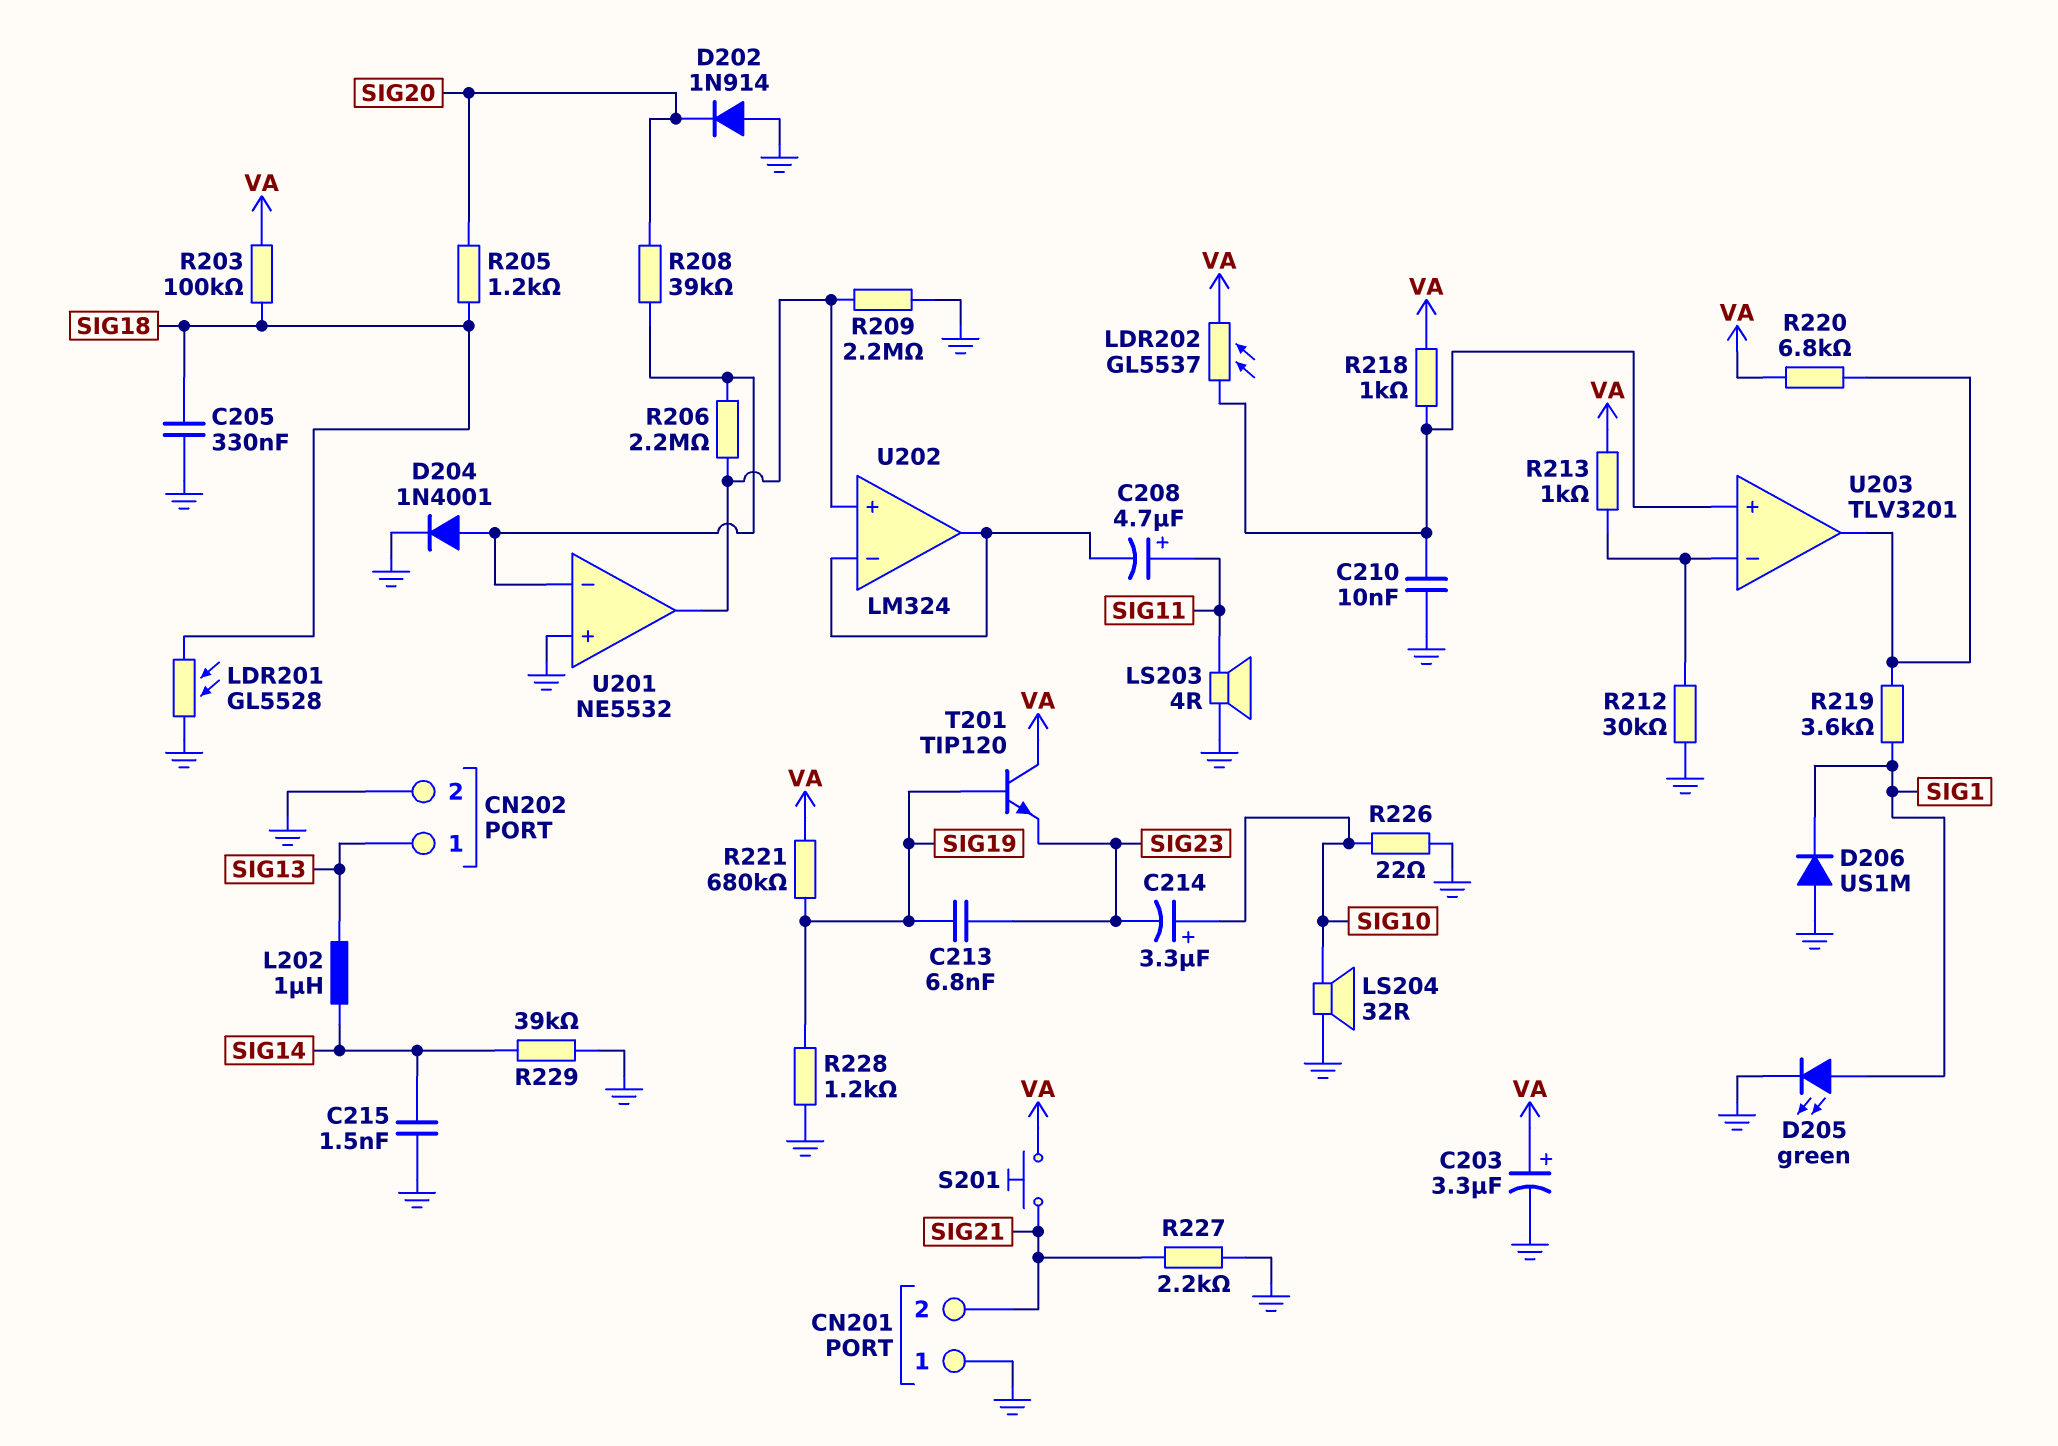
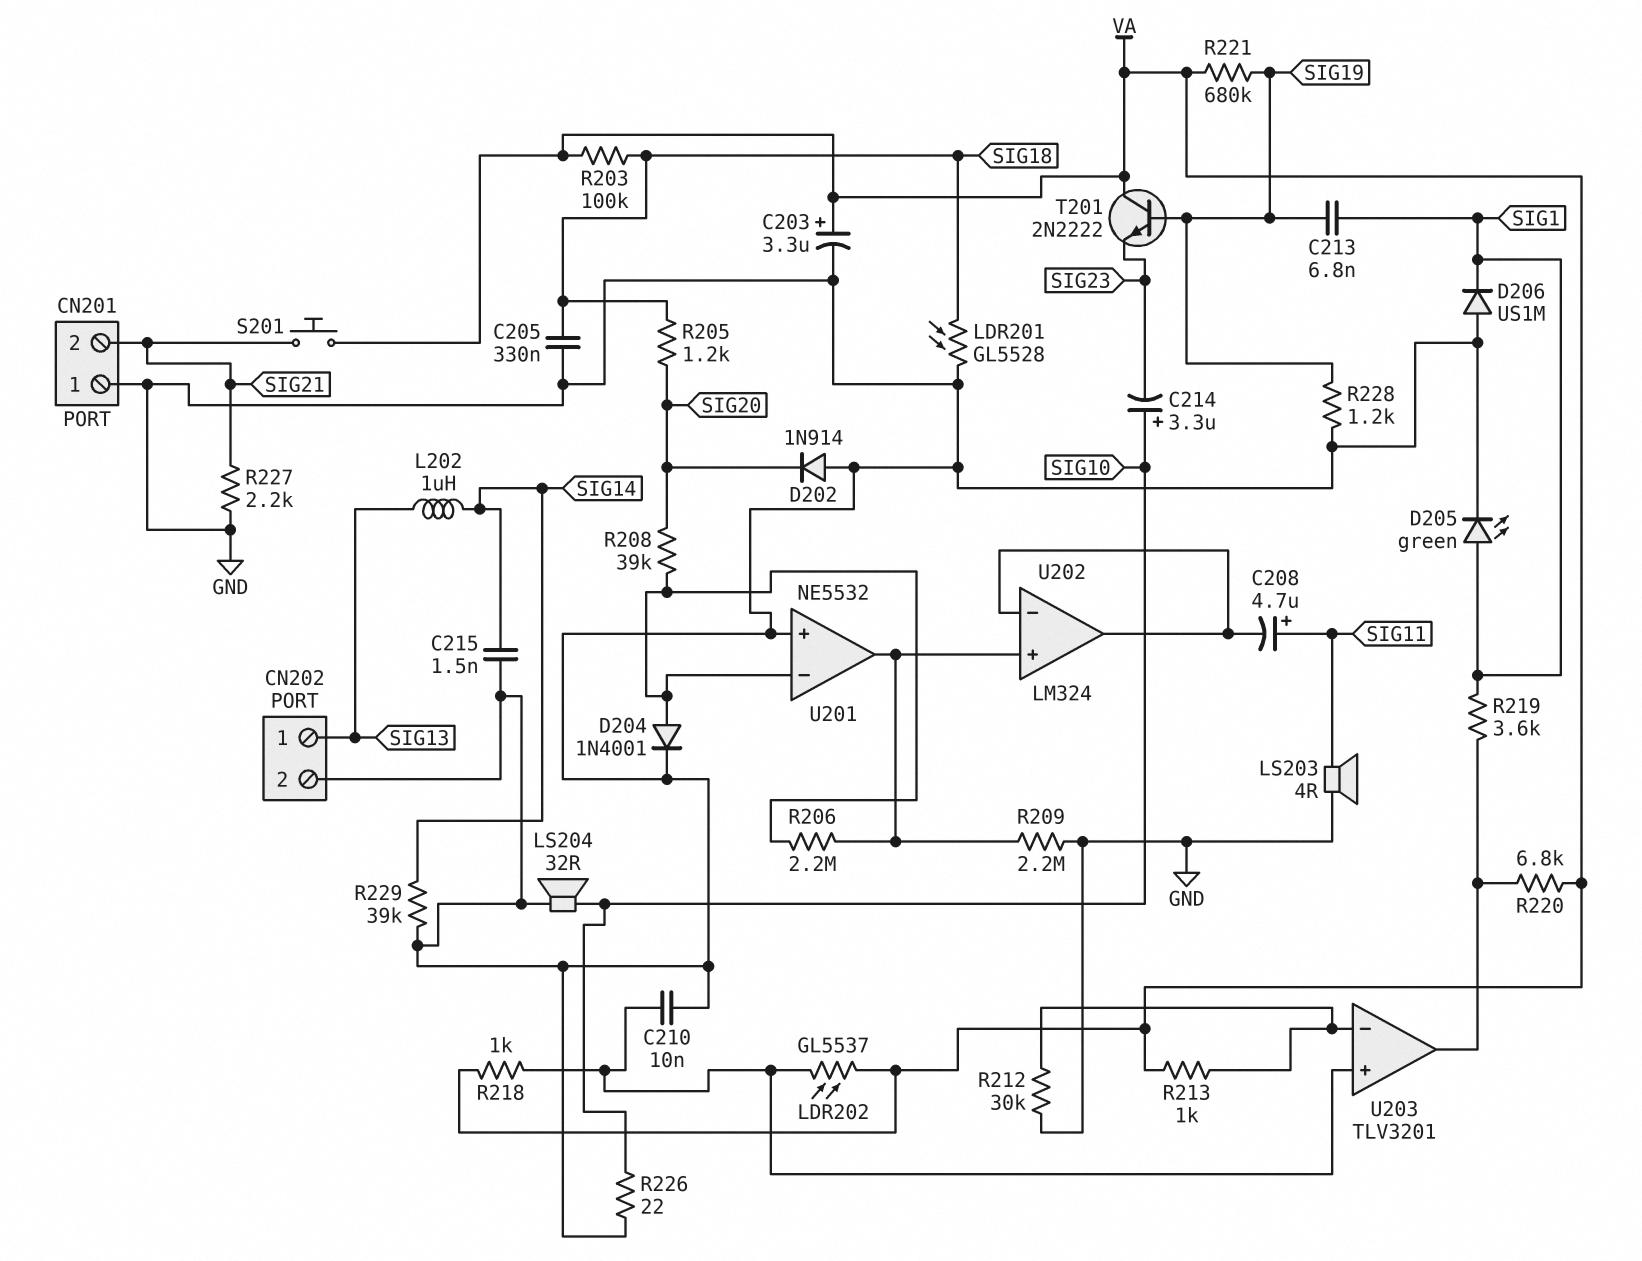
C213: 6.8nF (SIG19, SIG23) -> 6.8nF (SIG1, SIG19)
T201: NPN TIP120 (B SIG19, C VA, E SIG23) -> NPN 2N2222 (B SIG19, C VA, E SIG23)

